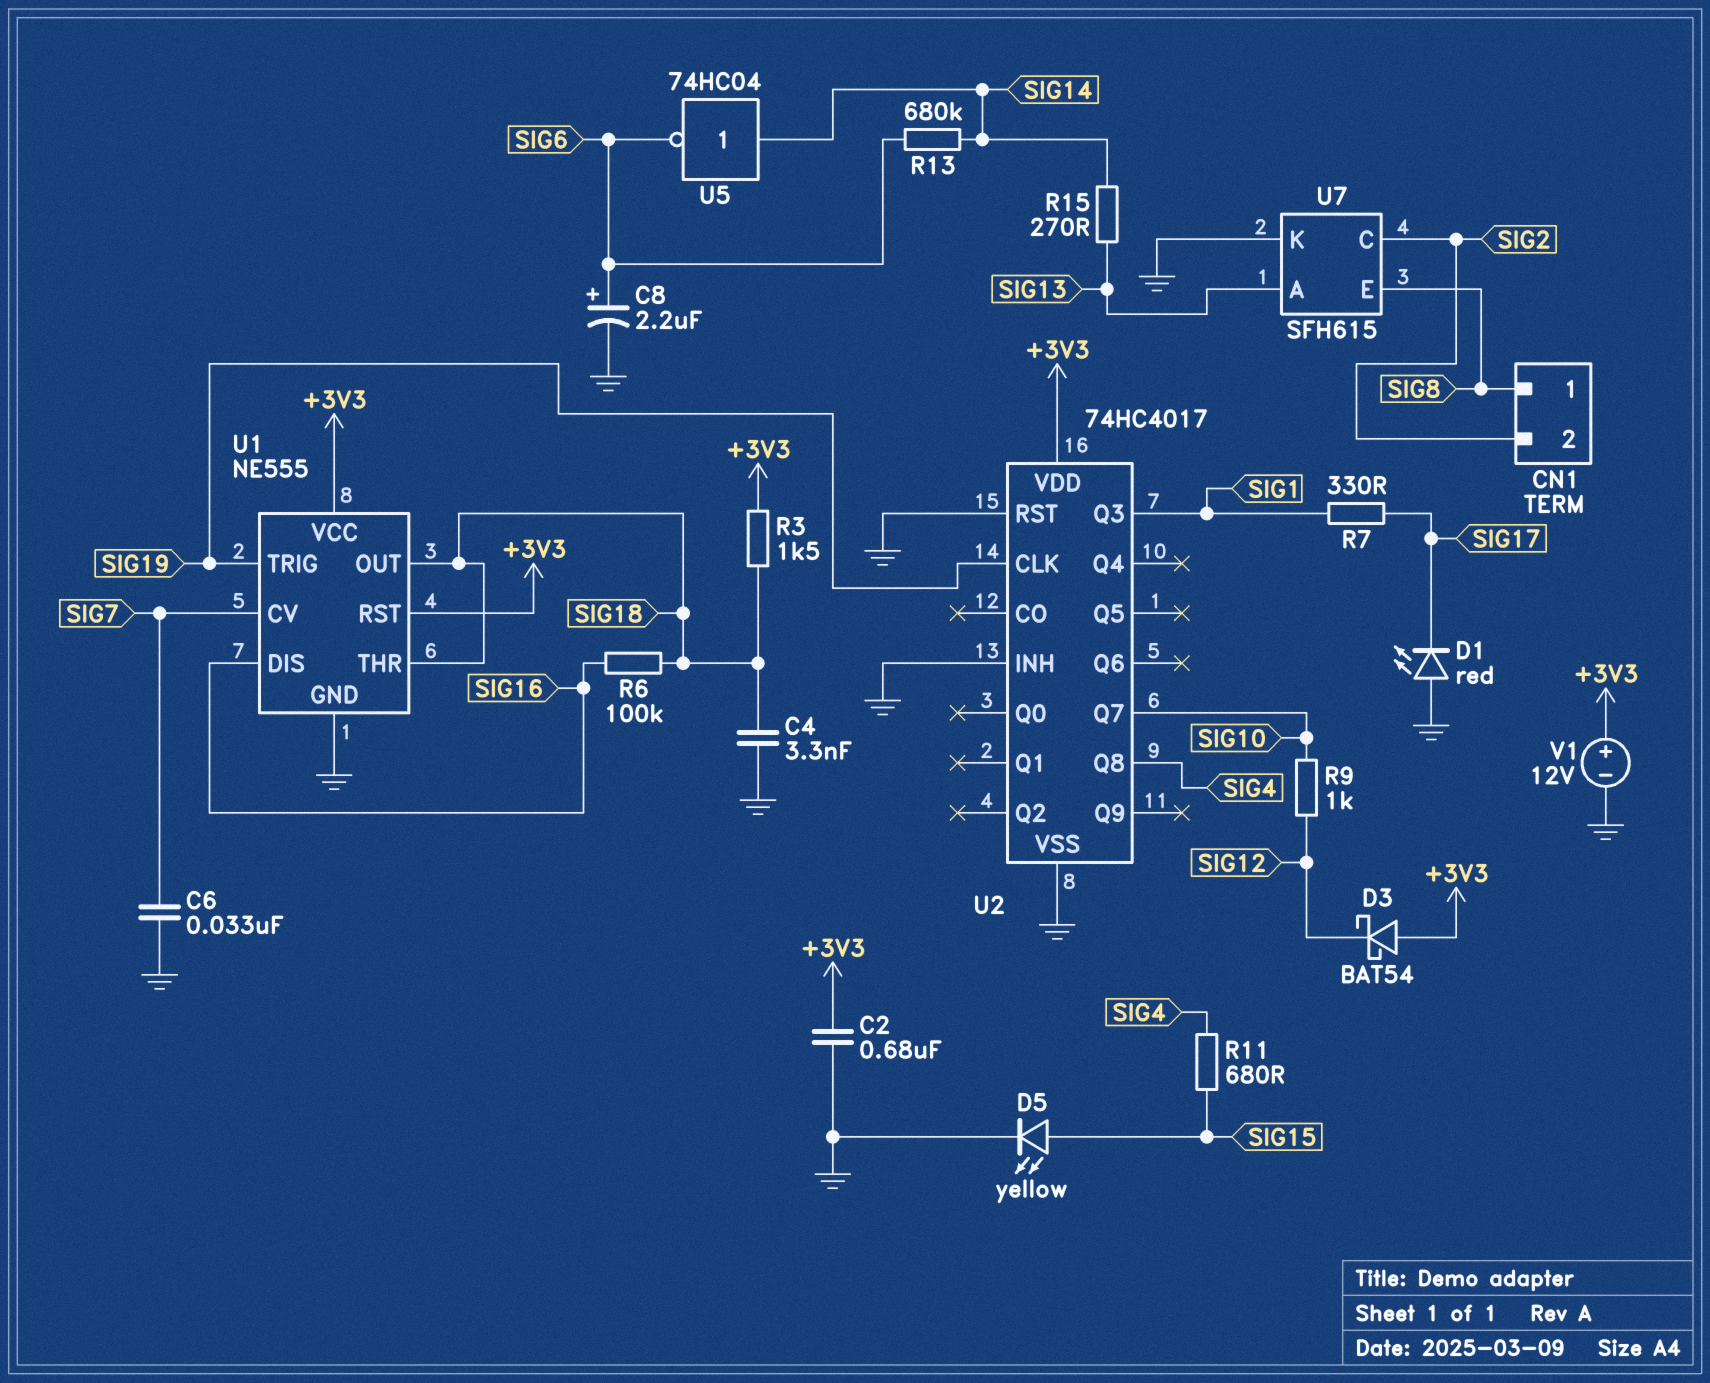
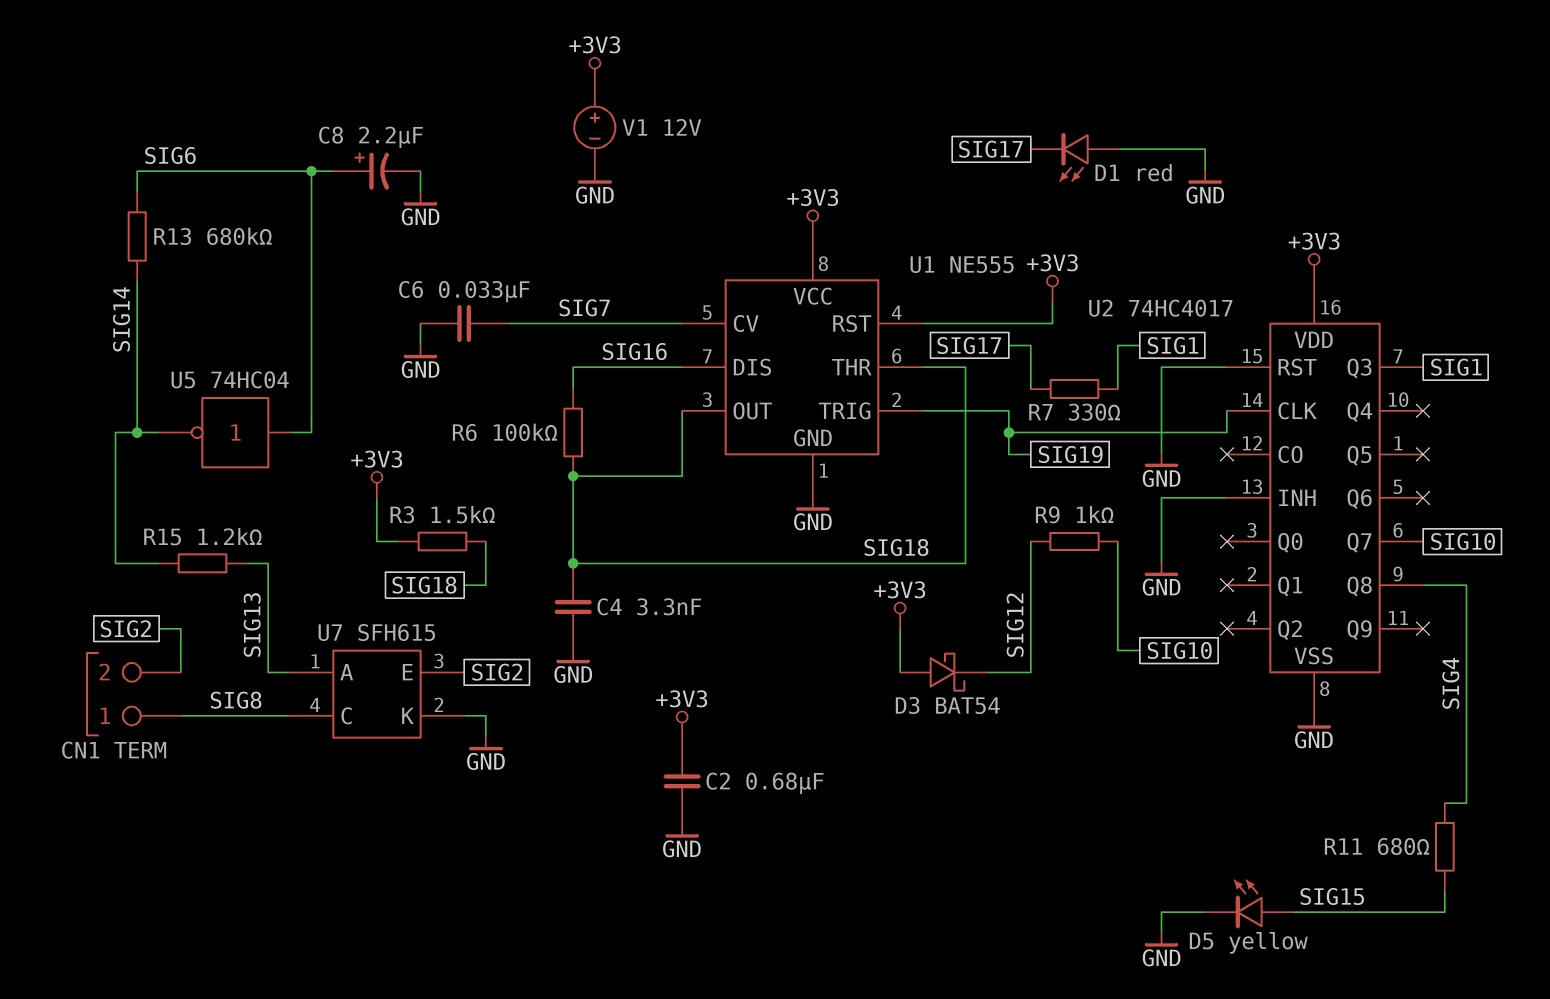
R15: 270 (SIG13, SIG14) -> 1.2k (SIG13, SIG14)
U5: NOT 74HC04 (in SIG14, out SIG6) -> NOT 74HC04 (in SIG6, out SIG14)
U7 pin C: SIG2 -> SIG8
U7 pin E: SIG8 -> SIG2

